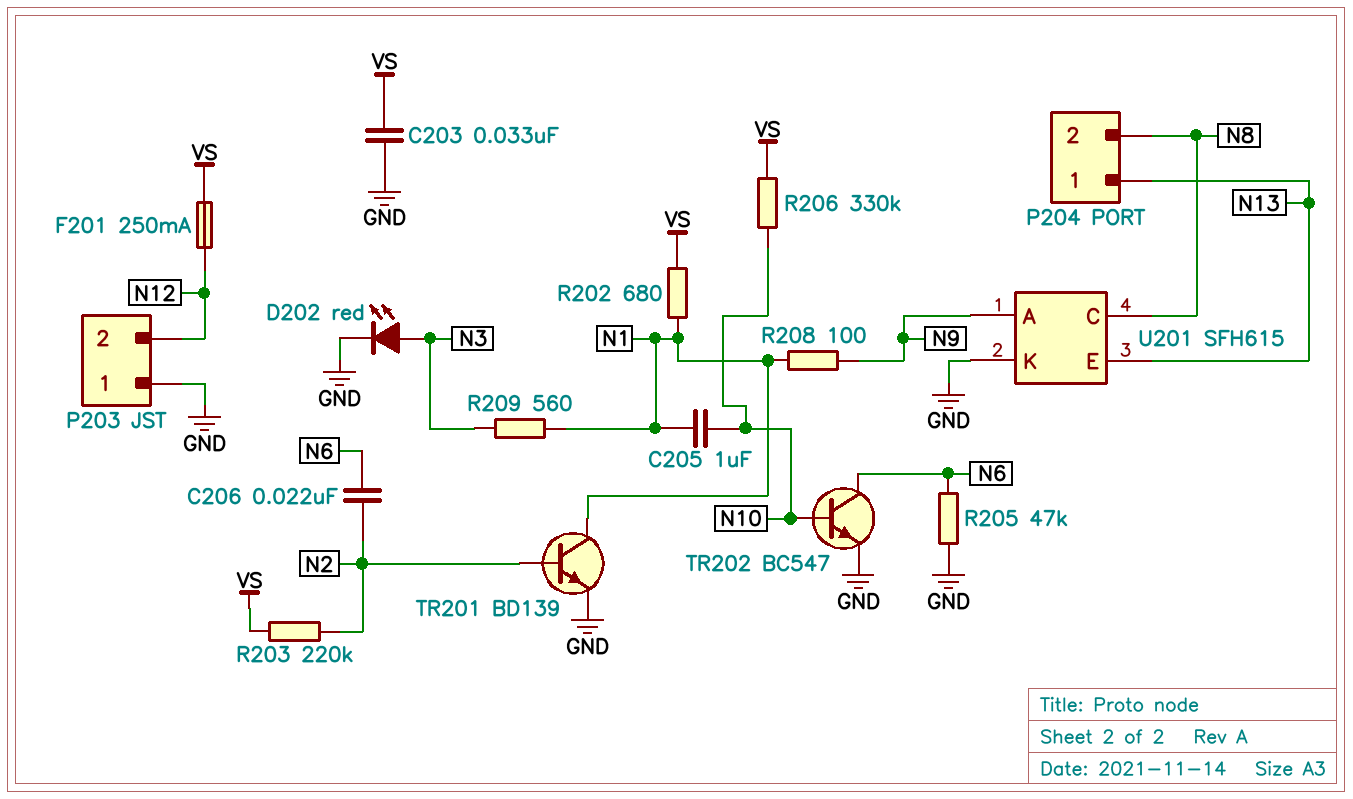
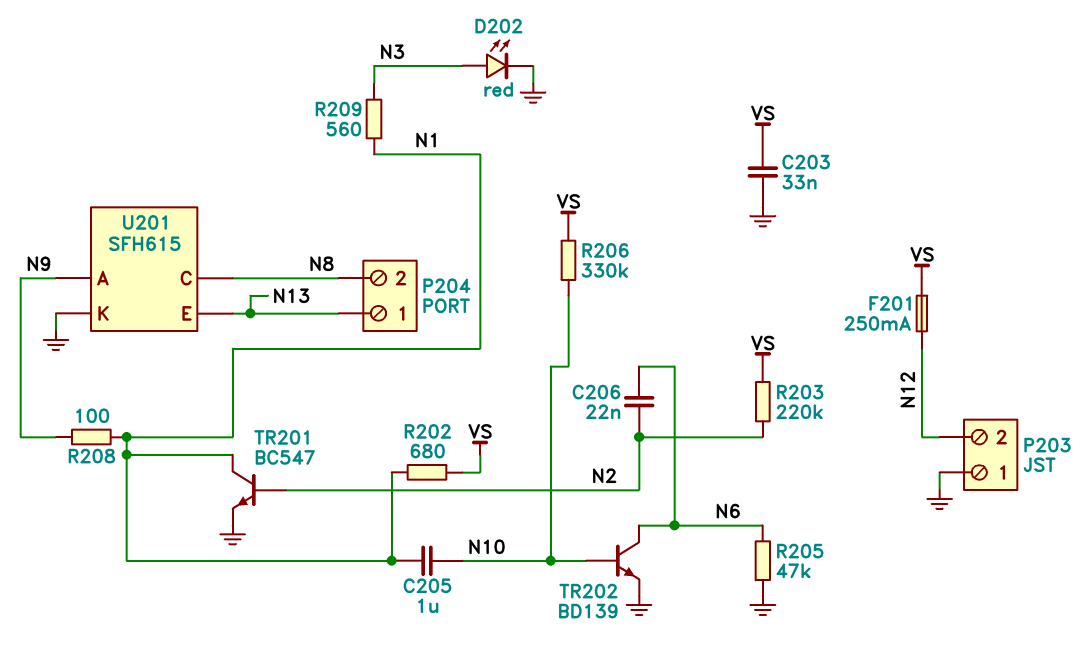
TR201: NPN BD139 (B N2, C N1, E GND) -> NPN BC547 (B N2, C N1, E GND)
TR202: NPN BC547 (B N10, C N6, E GND) -> NPN BD139 (B N10, C N6, E GND)

